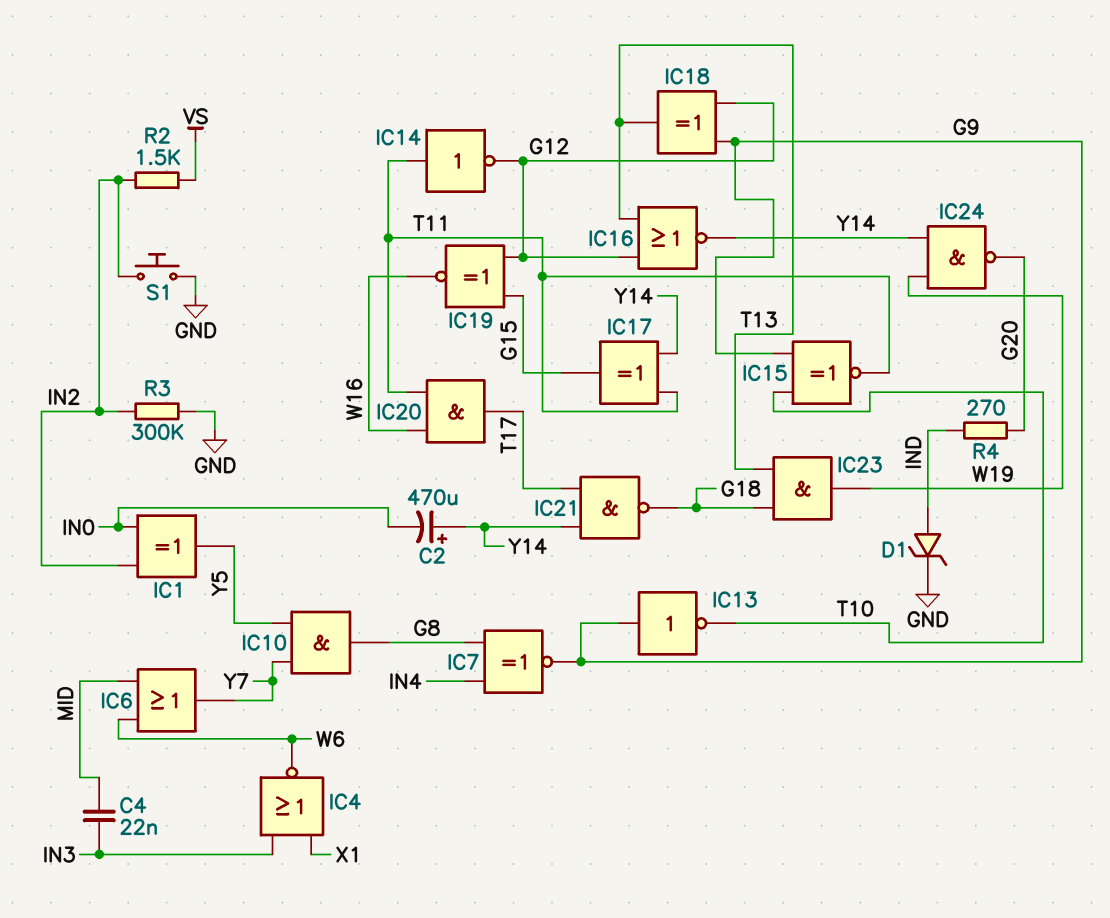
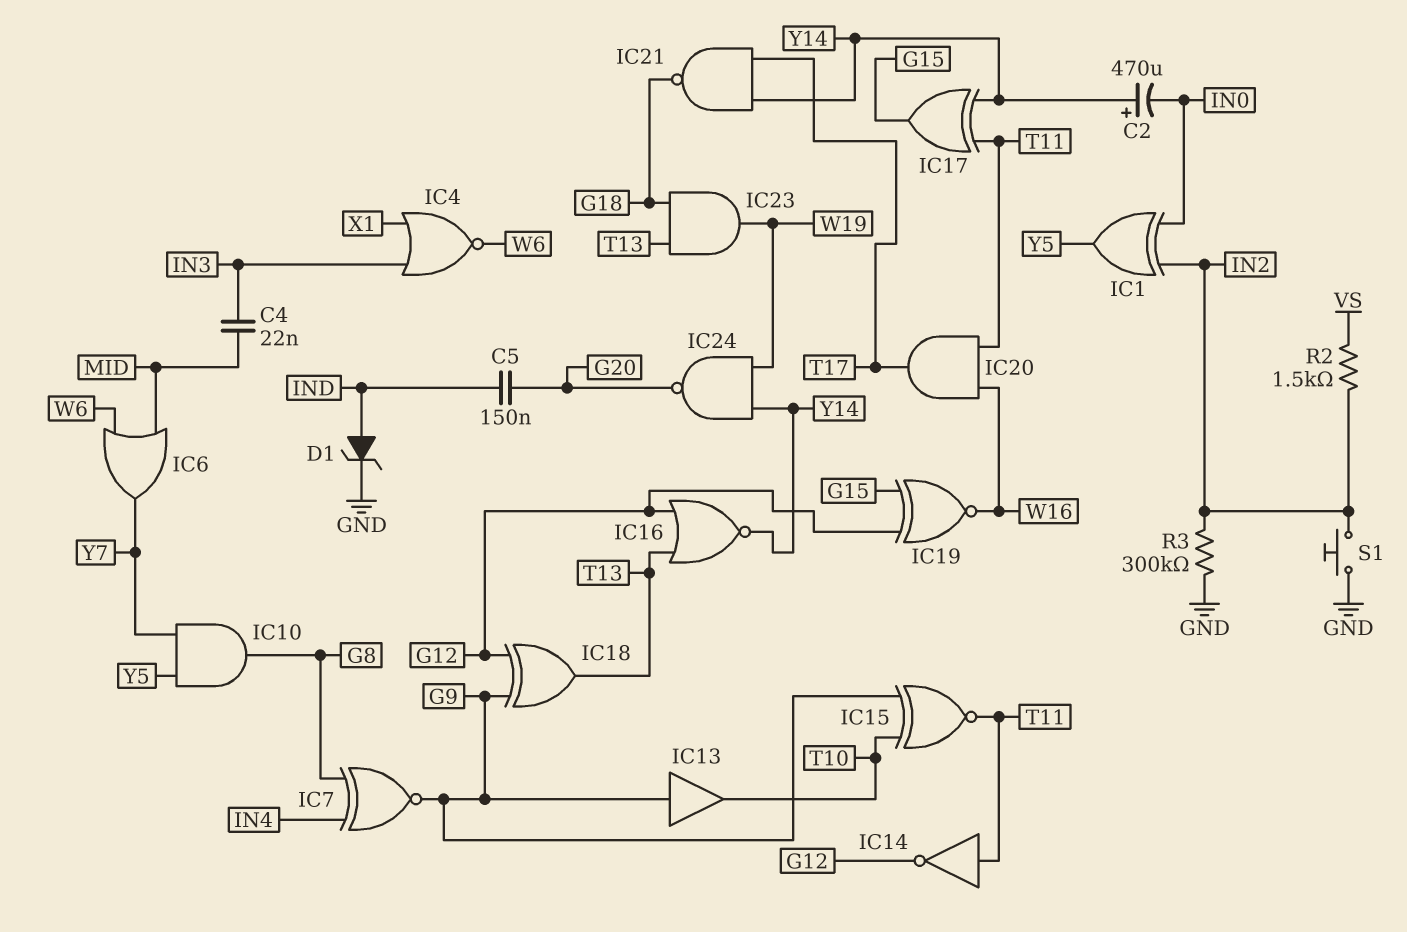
C5: none -> 150nF (G20, IND)
IC13: NOT (in G9, out T10) -> buffer (in G9, out T10)
R4: 270 (G20, IND) -> none

